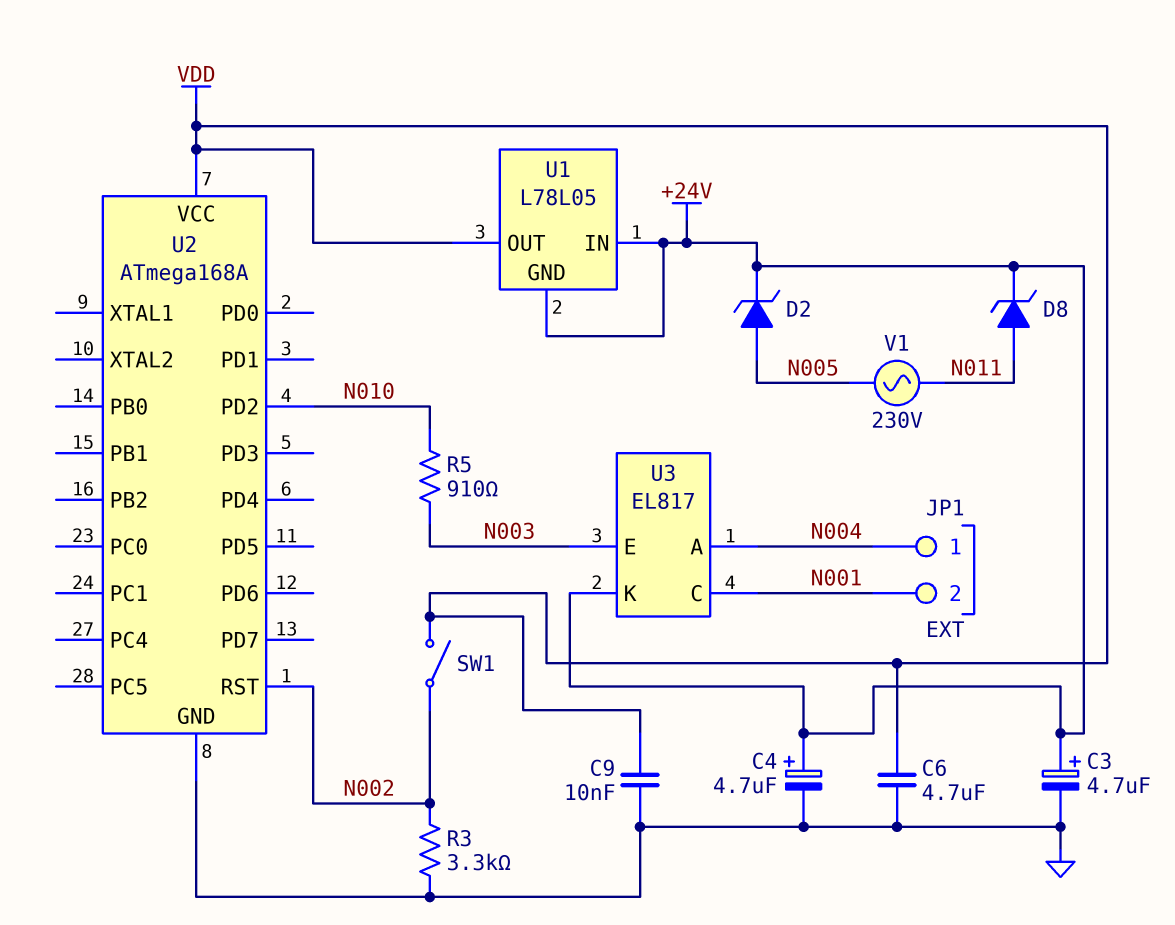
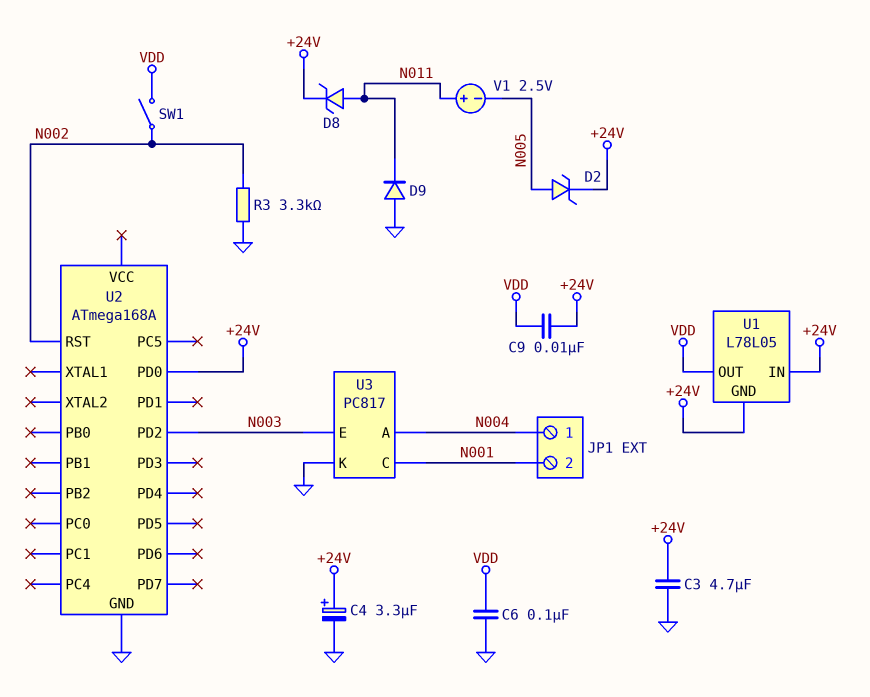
C3: 4.7uF (plus +24V, minus GND) -> 4.7uF (+24V, GND)
C4: 4.7uF (plus +24V, minus GND) -> 3.3uF (plus +24V, minus GND)
C6: 4.7uF (GND, VDD) -> 100nF (GND, VDD)
C9: 10nF (GND, VDD) -> 10nF (+24V, VDD)
D9: none -> diode (A GND, K N011)
R5: 910 (N003, N010) -> none
U2 pin PD0: none -> +24V
U2 pin PD2: N010 -> N003
U2 pin VCC: VDD -> none
U3: EL817 -> PC817
U3 pin K: +24V -> GND
V1: AC 230V (N005, N011) -> 2.5V (plus N011, minus N005)

